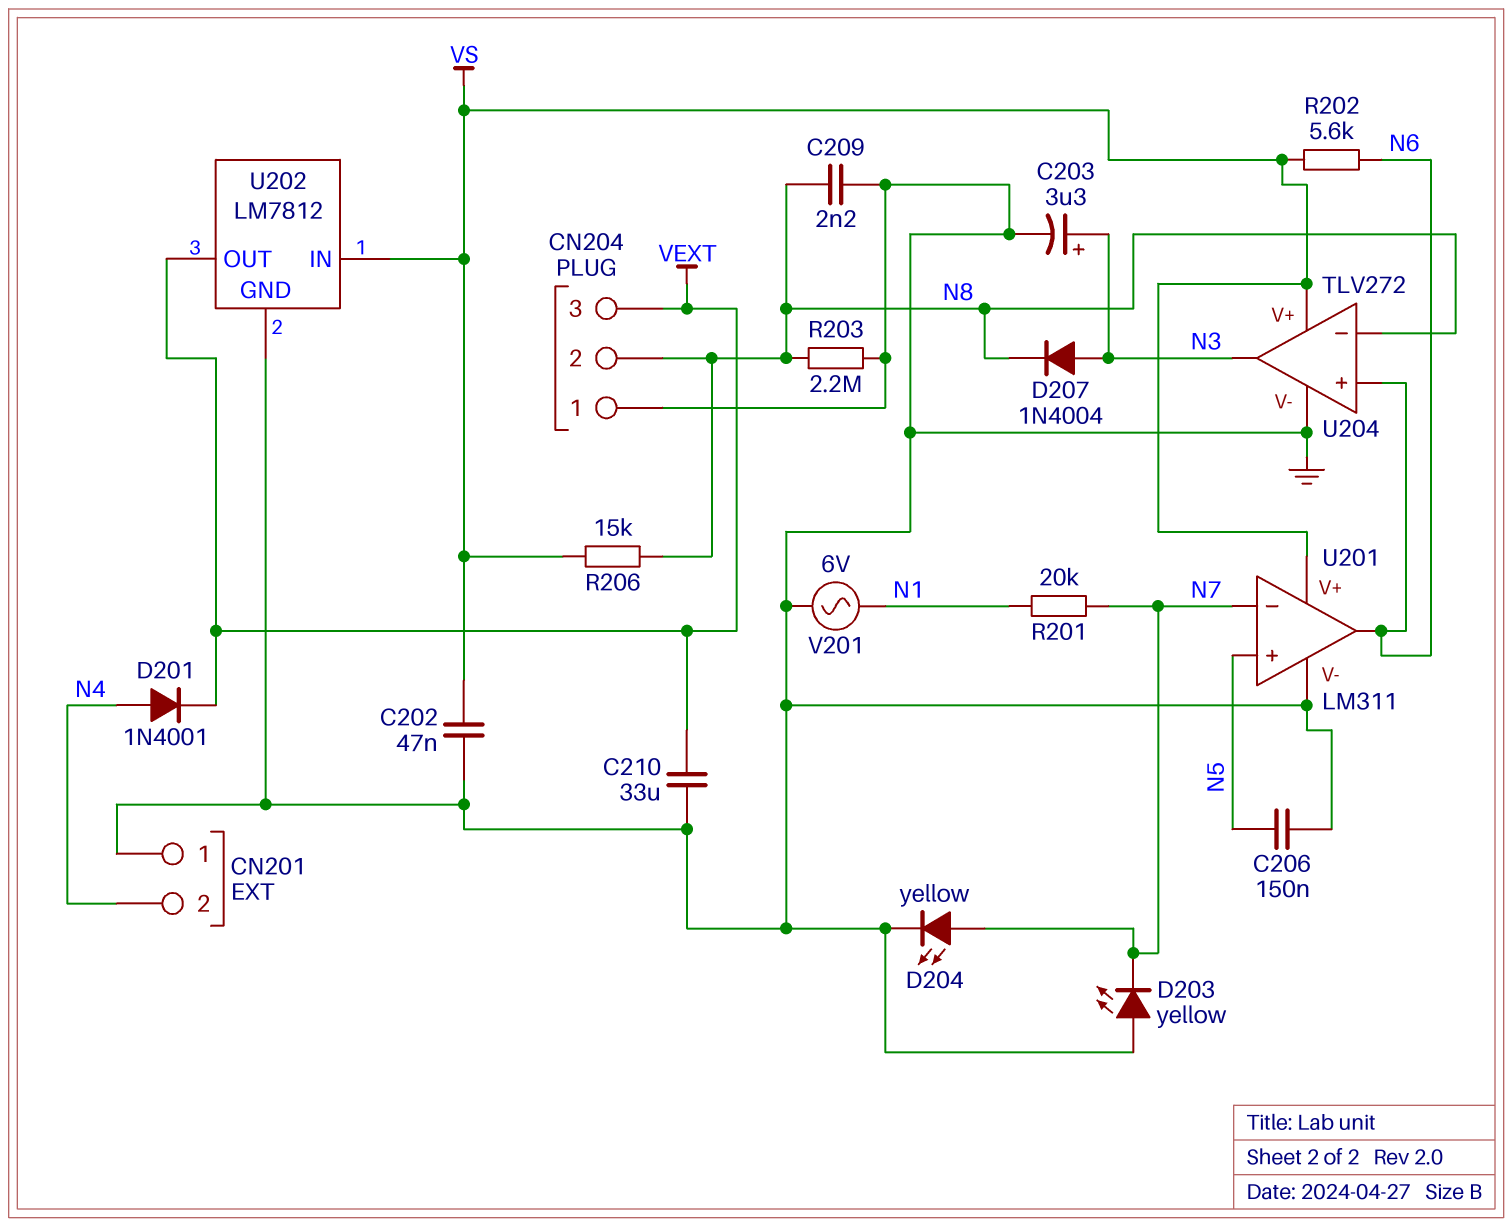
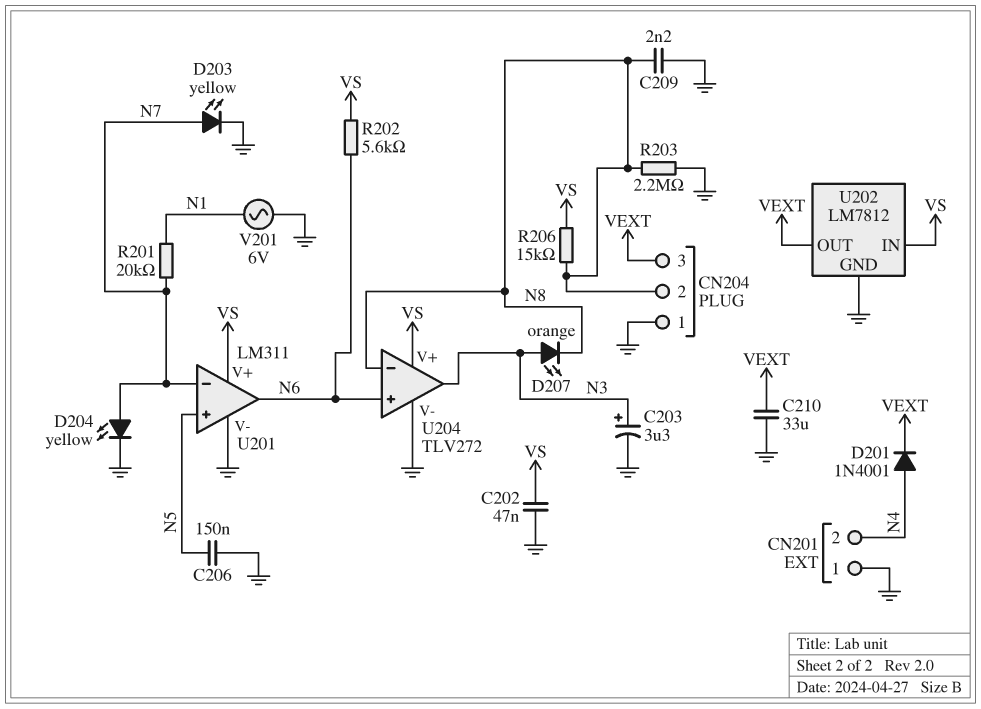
D203: LED yellow (A GND, K N7) -> LED yellow (A N7, K GND)
D207: diode 1N4004 (A N3, K N8) -> LED orange (A N3, K N8)

